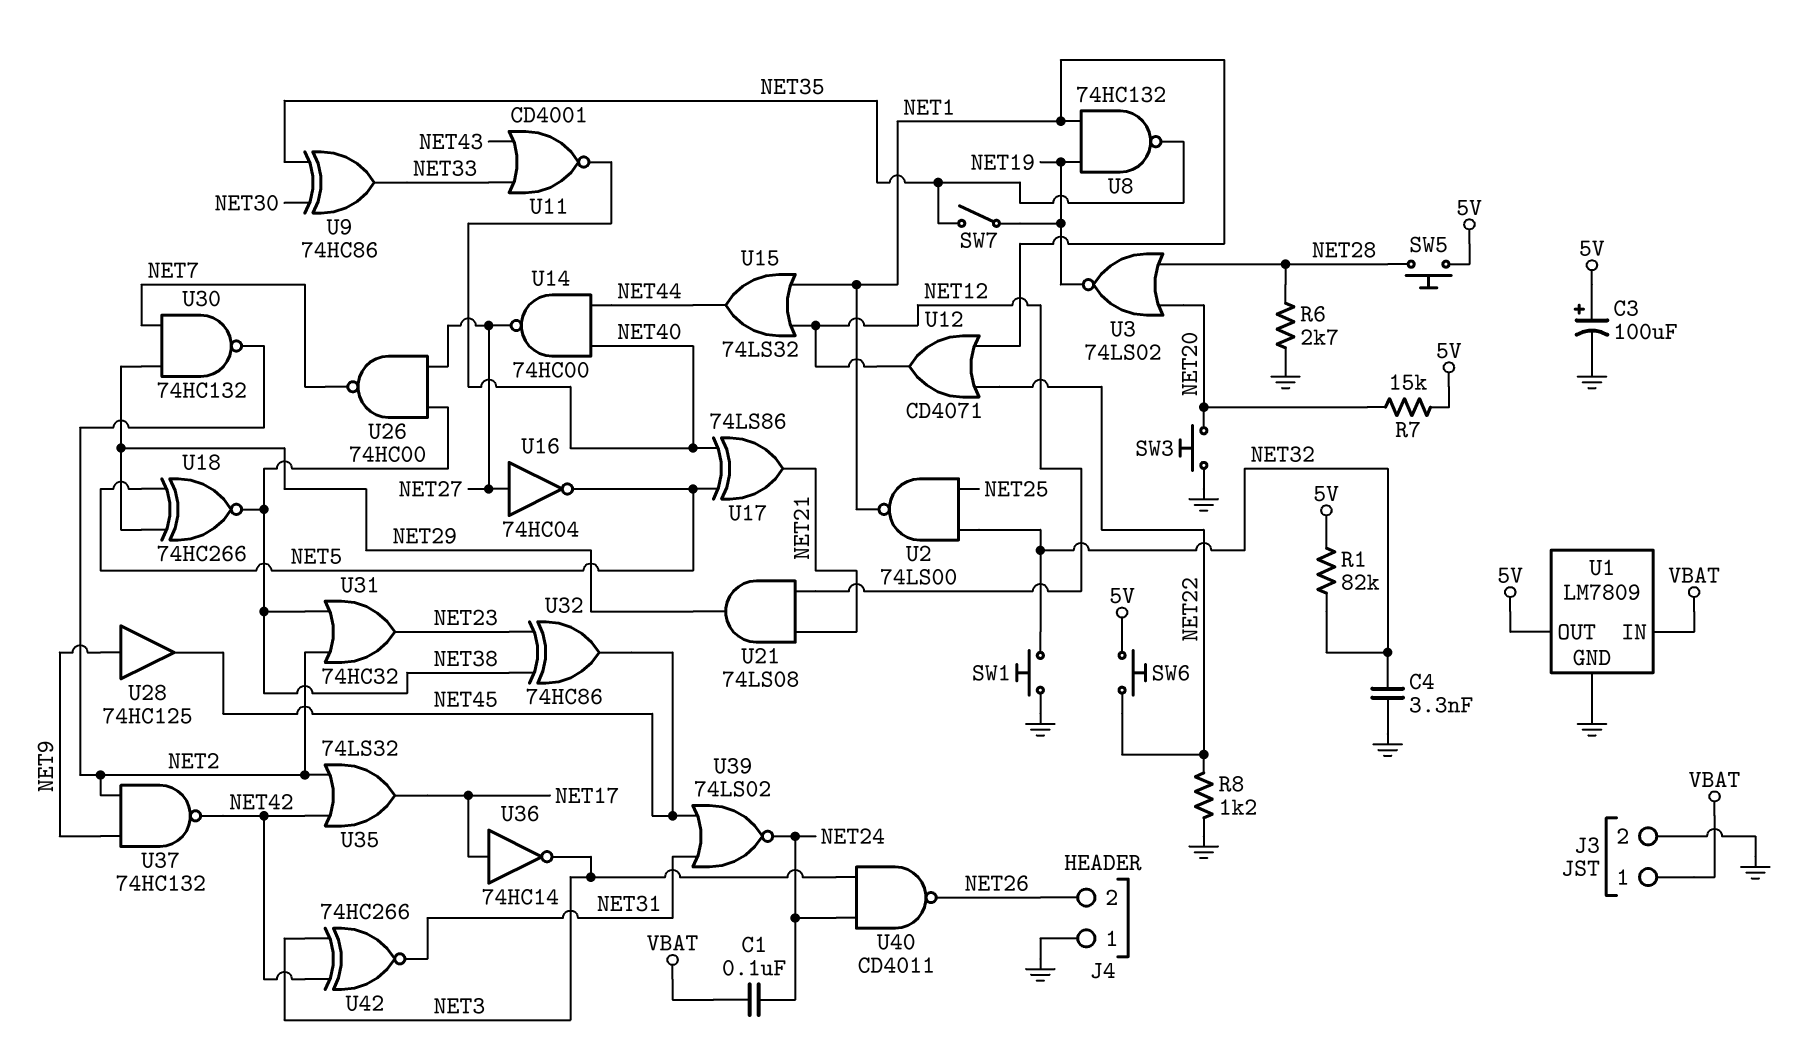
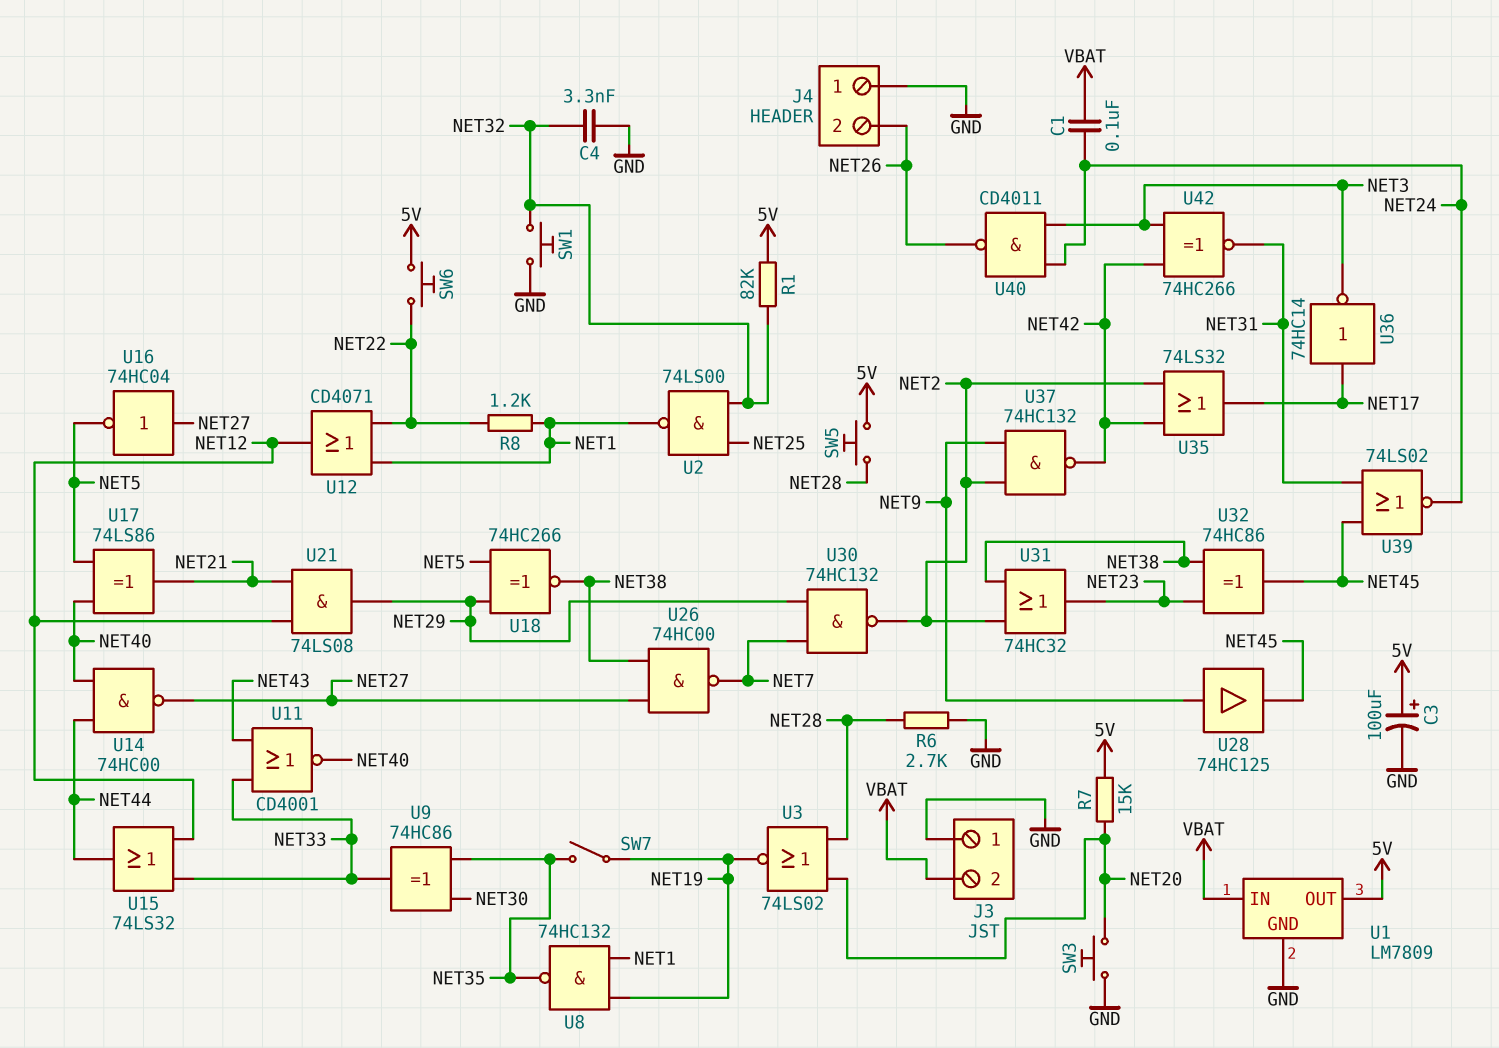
J3 pin 1: VBAT -> GND
J3 pin 2: GND -> VBAT
R8: 1.2k (GND, NET22) -> 1.2k (NET1, NET22)
U15: OR 74LS32 (in NET1, in NET12, out NET44) -> OR 74LS32 (in NET12, in NET33, out NET44)

